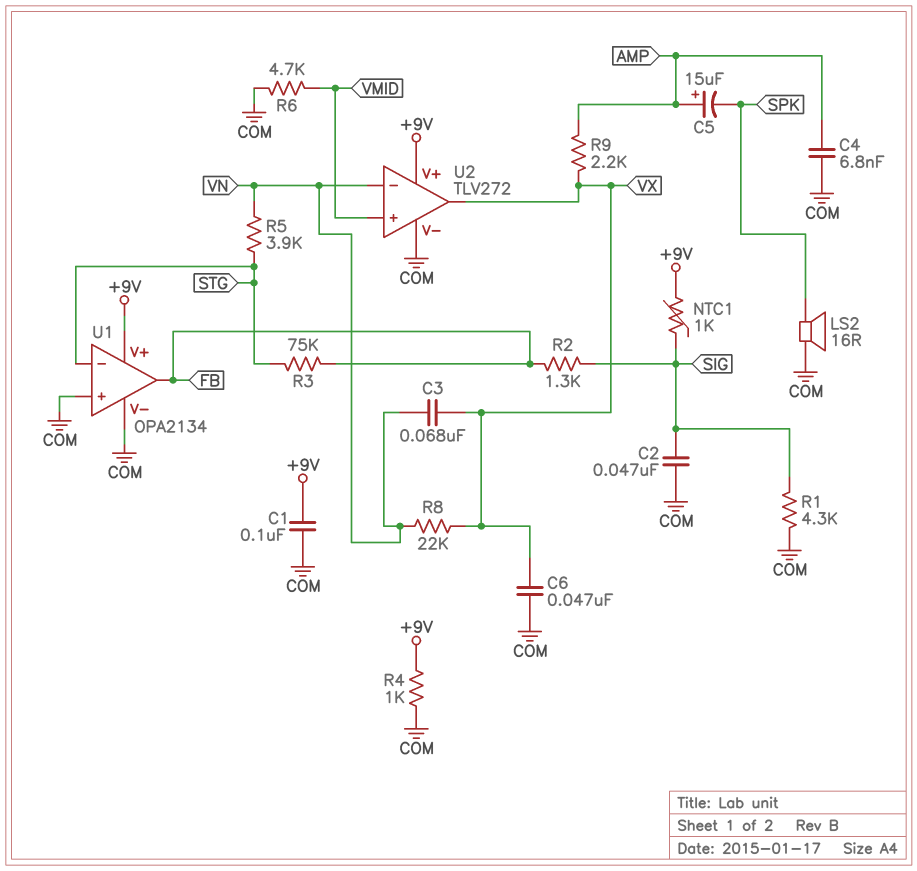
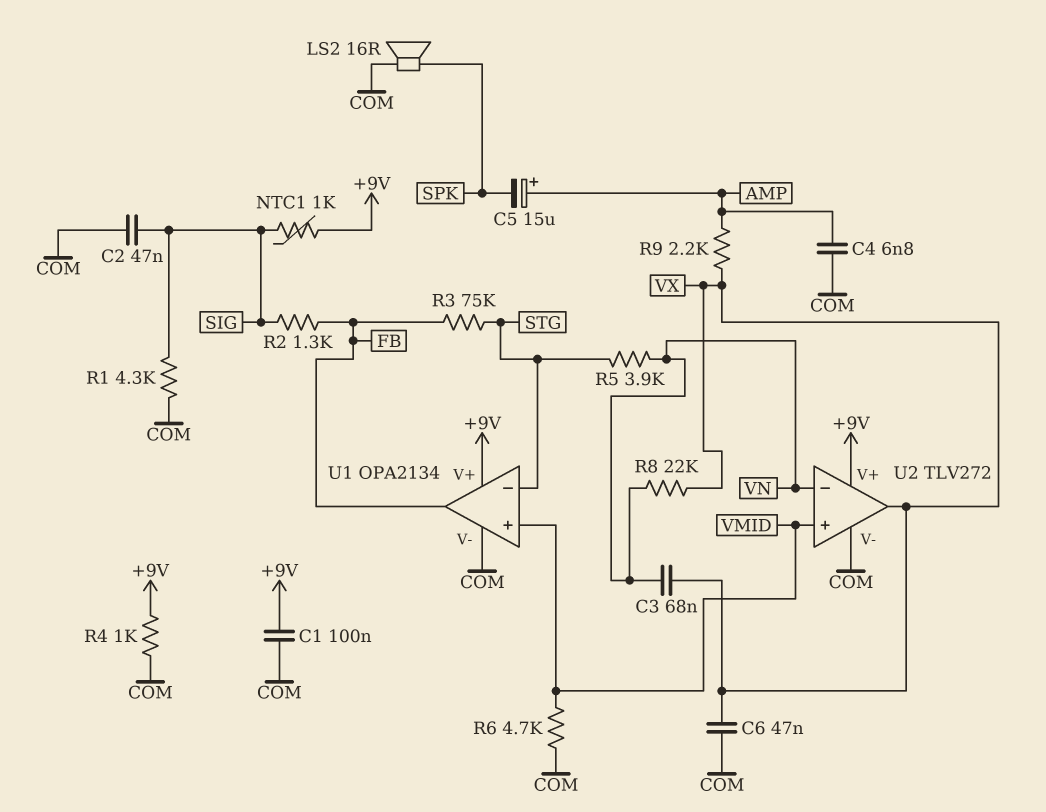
U1 pin in+: COM -> VMID

